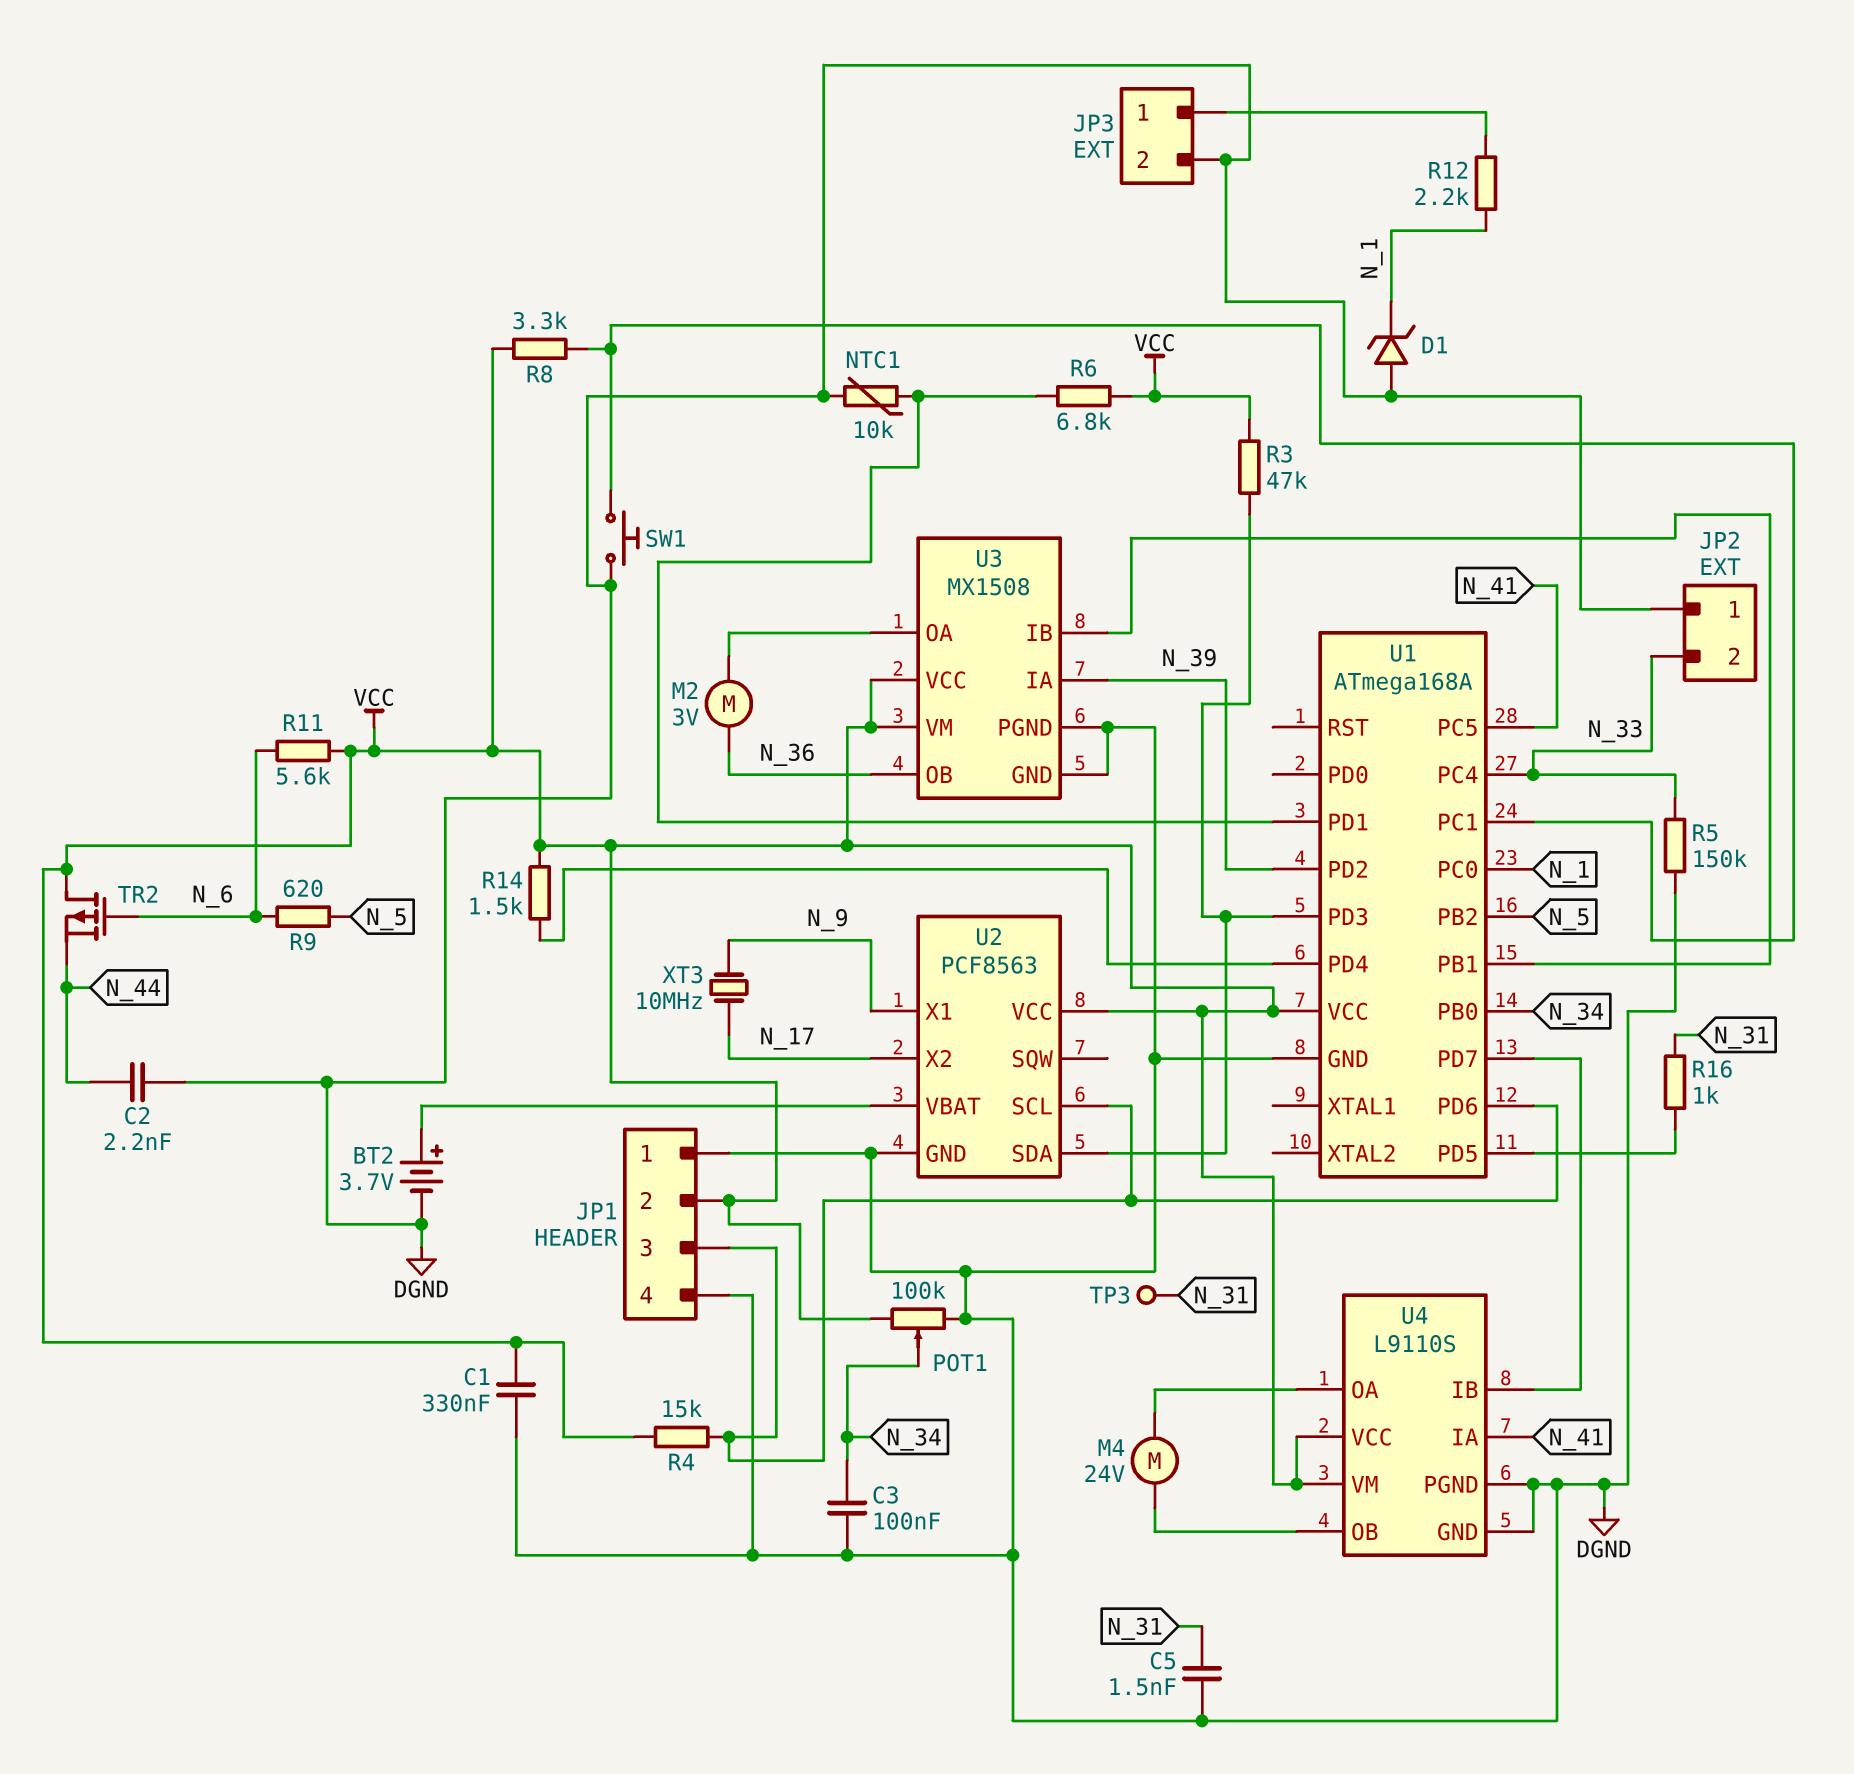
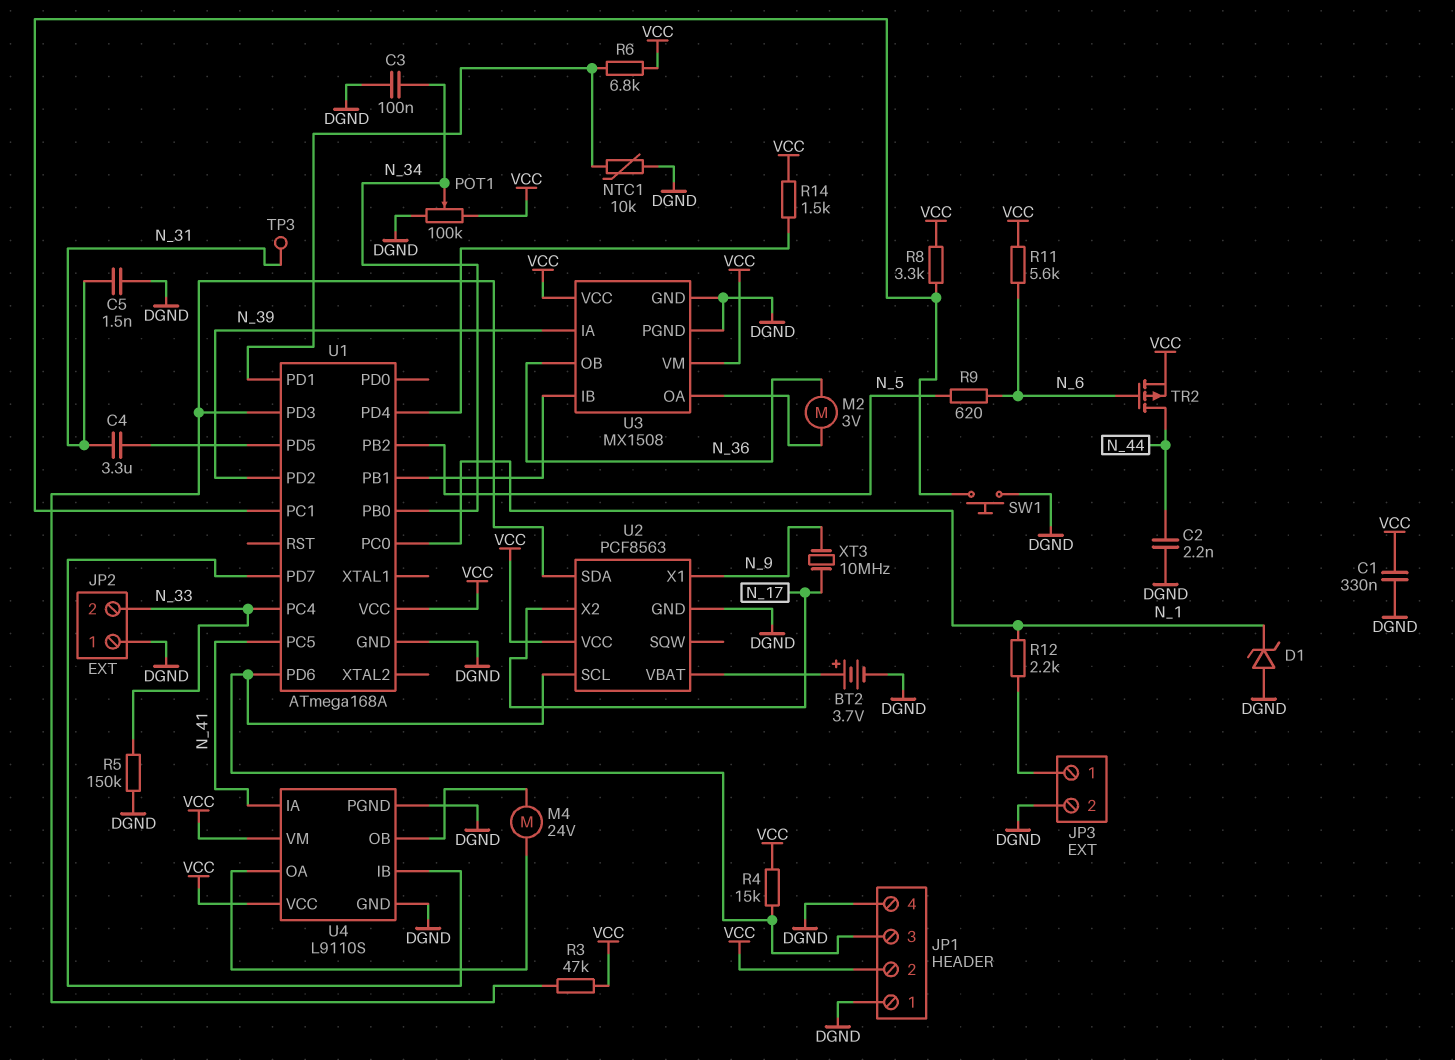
C4: none -> 3.3uF (N_31, U1/PD5)
R16: 1k (N_31, U1/PD5) -> none
TR2: PMOS (G N_6, D VCC, S N_44) -> PMOS (G N_6, D N_44, S VCC)

